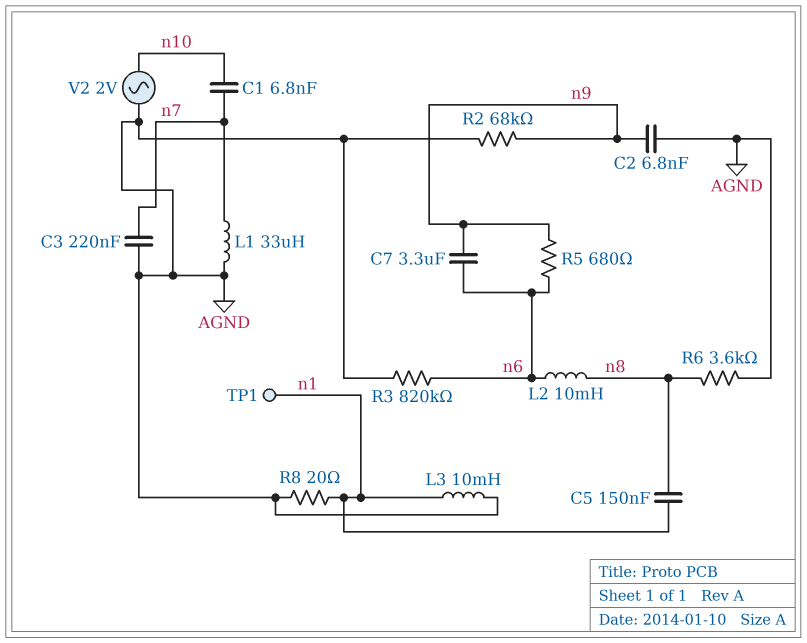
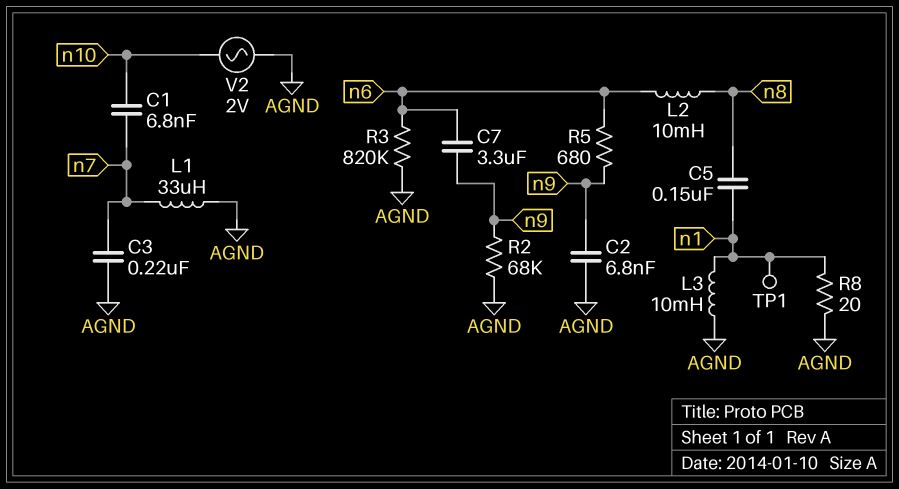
R6: 3.6k (AGND, n8) -> none

